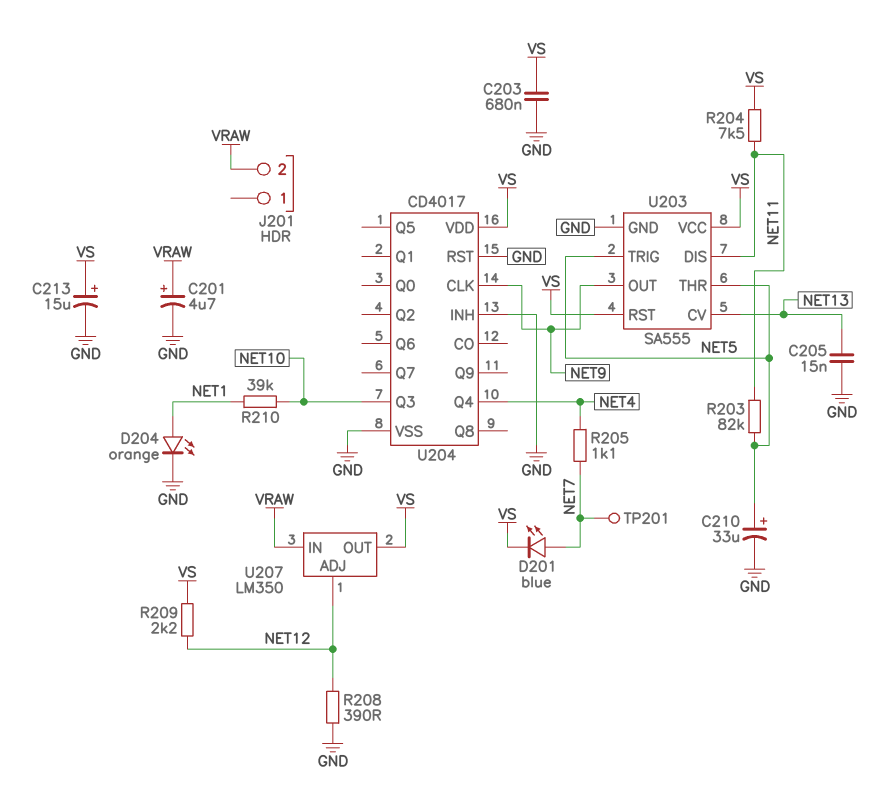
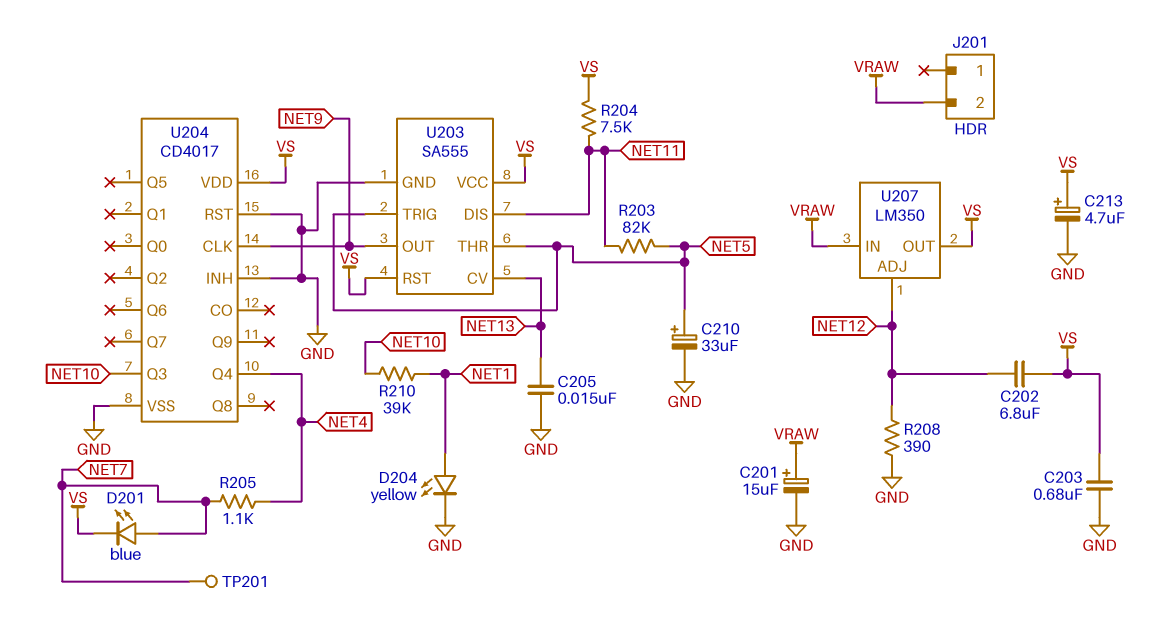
C201: 4.7uF (plus VRAW, minus GND) -> 15uF (plus VRAW, minus GND)
C202: none -> 6.8uF (NET12, VS)
C213: 15uF (plus VS, minus GND) -> 4.7uF (plus VS, minus GND)
D204: LED orange (A NET1, K GND) -> LED yellow (A NET1, K GND)
R209: 2.2k (NET12, VS) -> none

